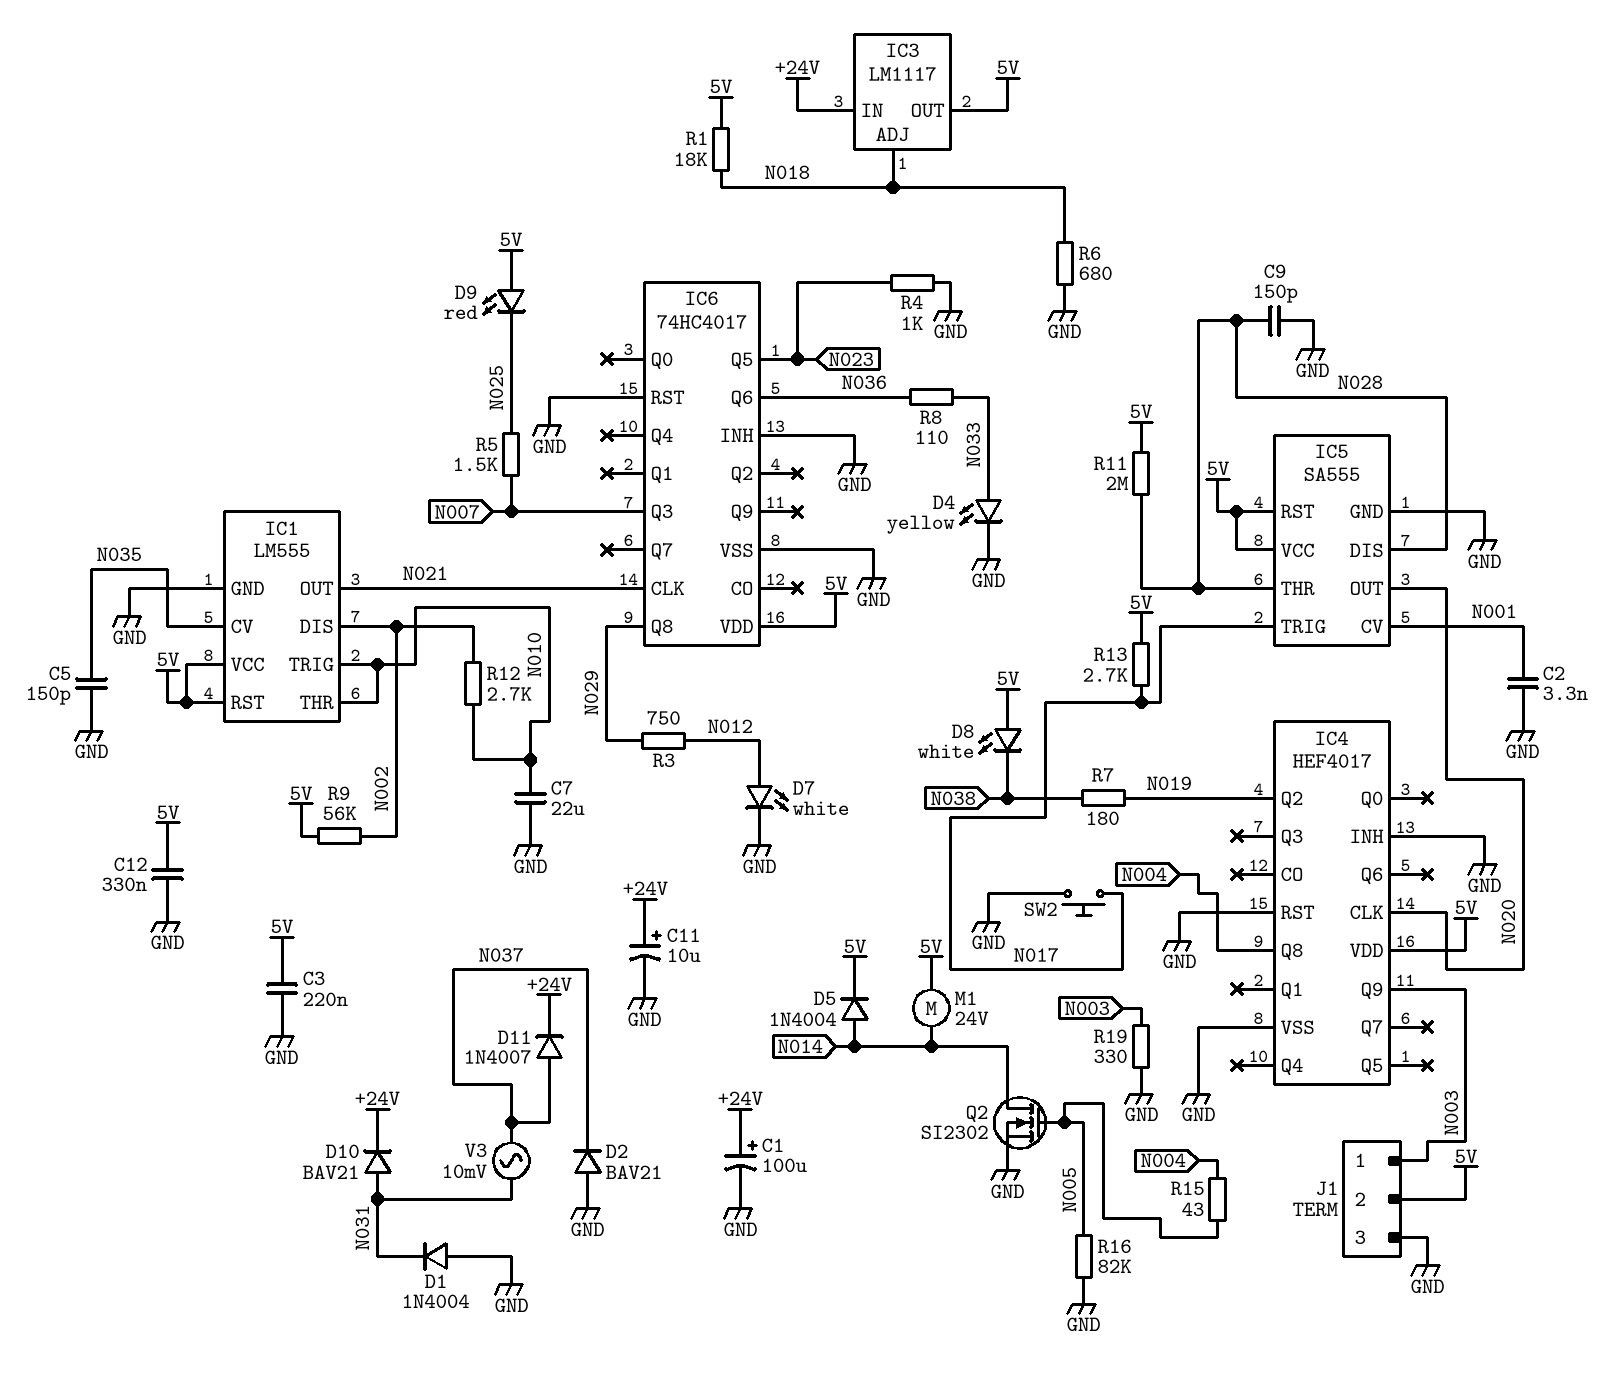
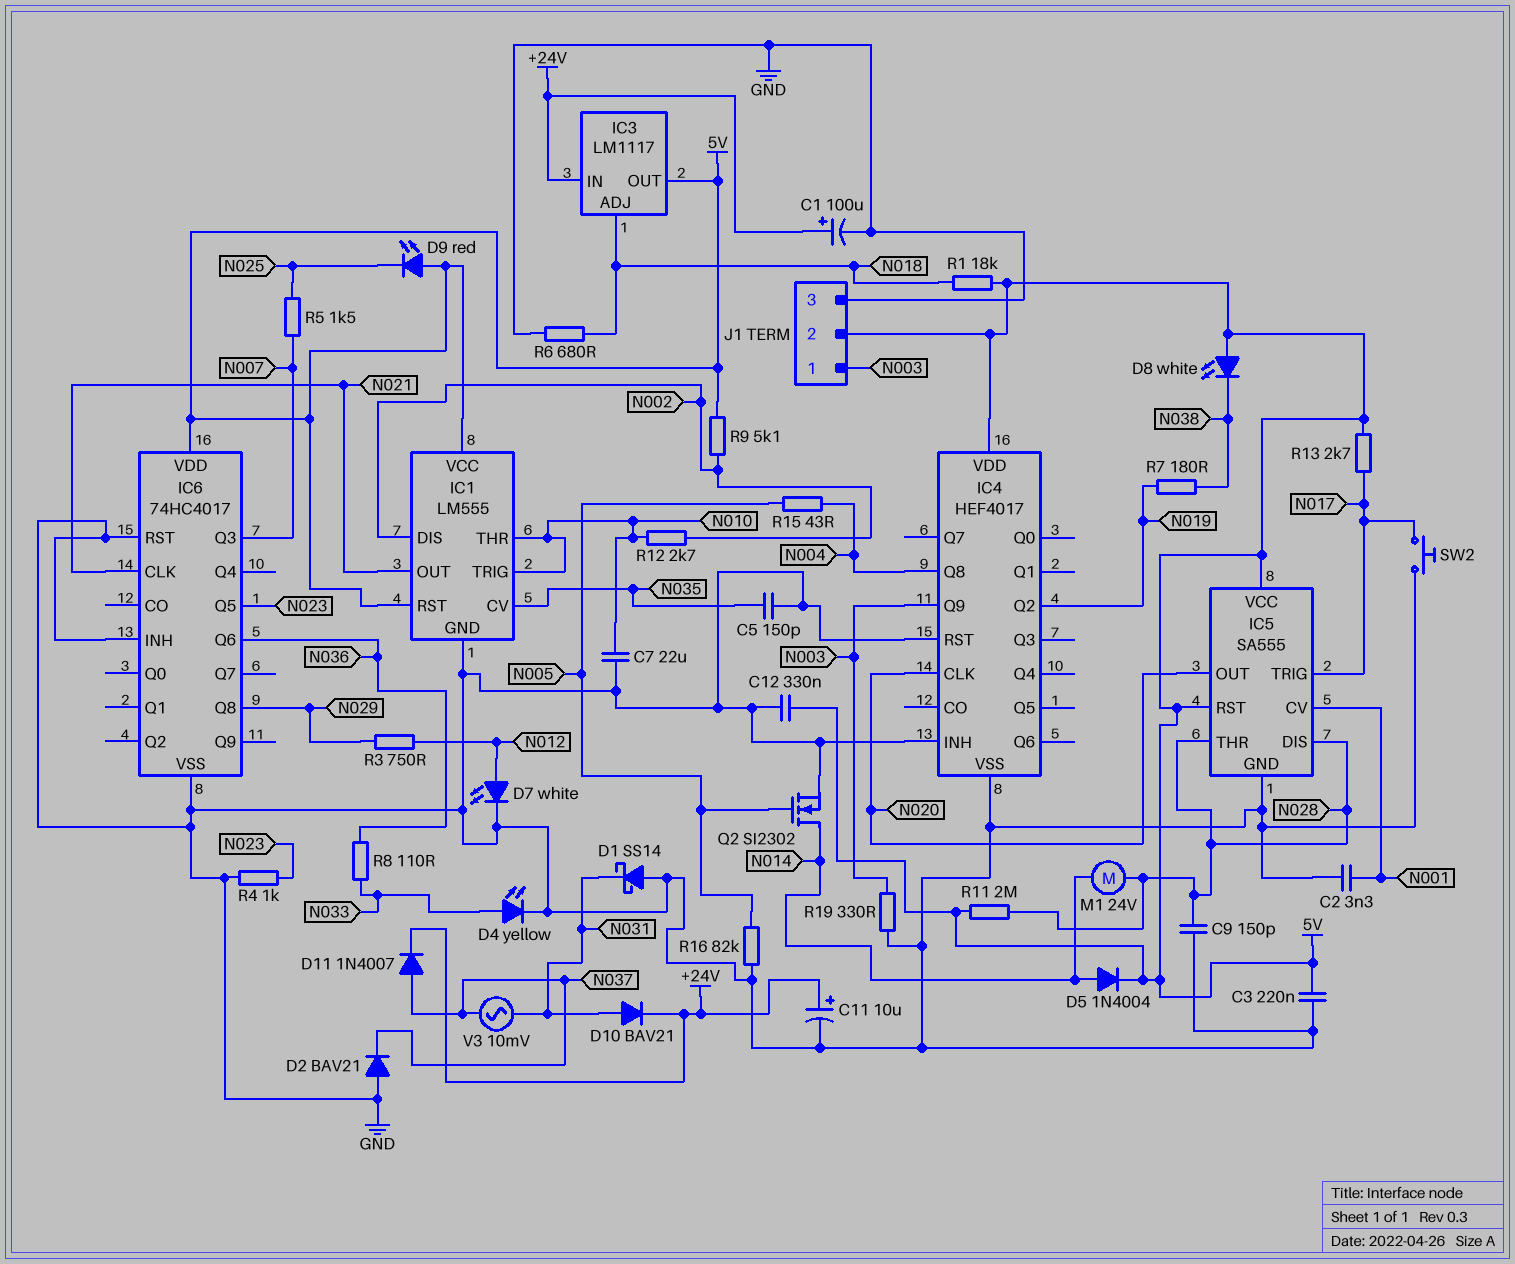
D1: diode 1N4004 (A GND, K N031) -> schottky SS14 (A GND, K N031)
M1: motor 24V (5V, N014) -> motor 24V (N014, N028)
R9: 56k (5V, N002) -> 5.1k (5V, N002)

